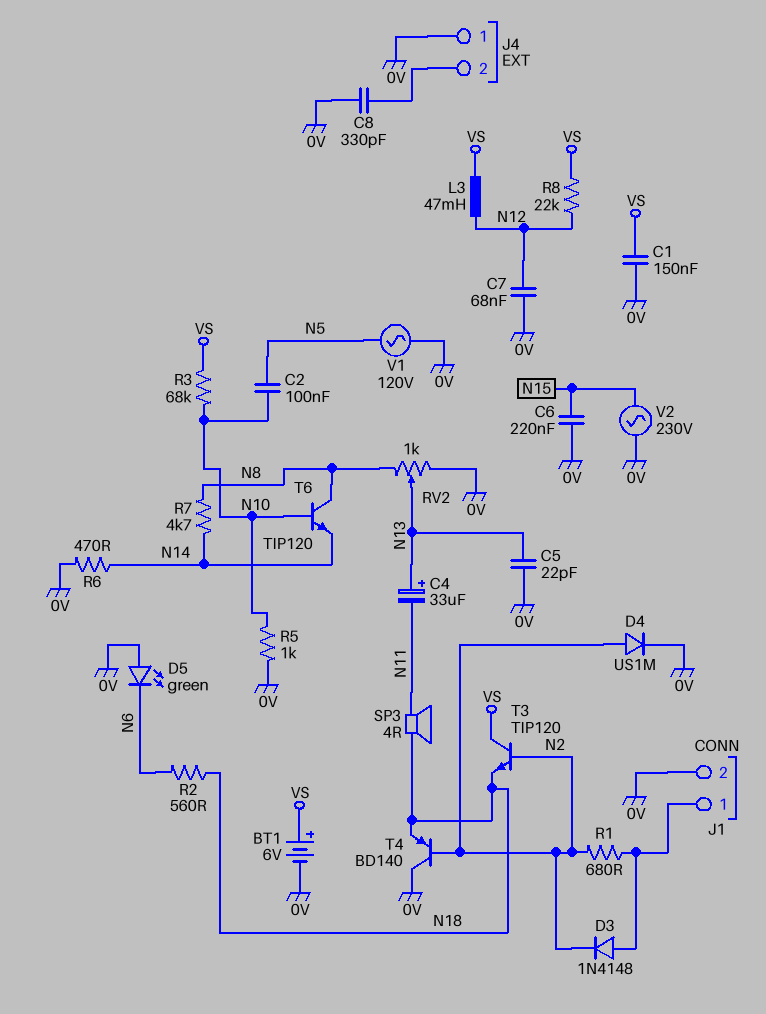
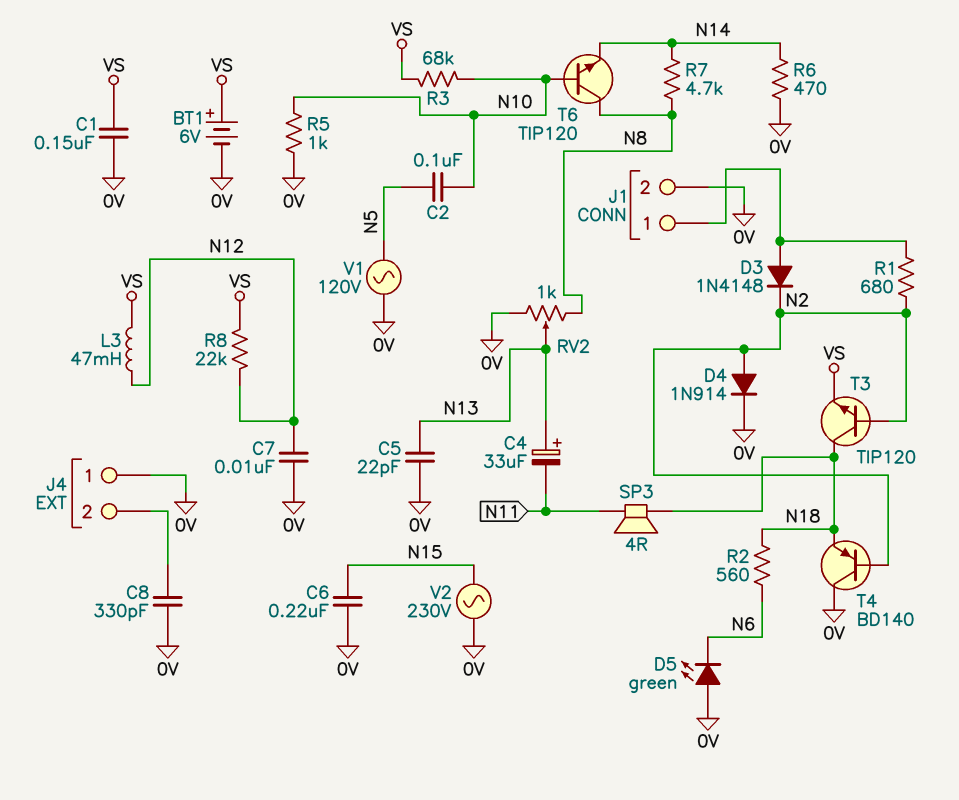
C7: 68nF (0V, N12) -> 10nF (0V, N12)
D4: diode US1M (A N2, K 0V) -> diode 1N914 (A N2, K 0V)
T3: NPN TIP120 (B N2, C VS, E N18) -> NPN TIP120 (B N2, C N18, E VS)

